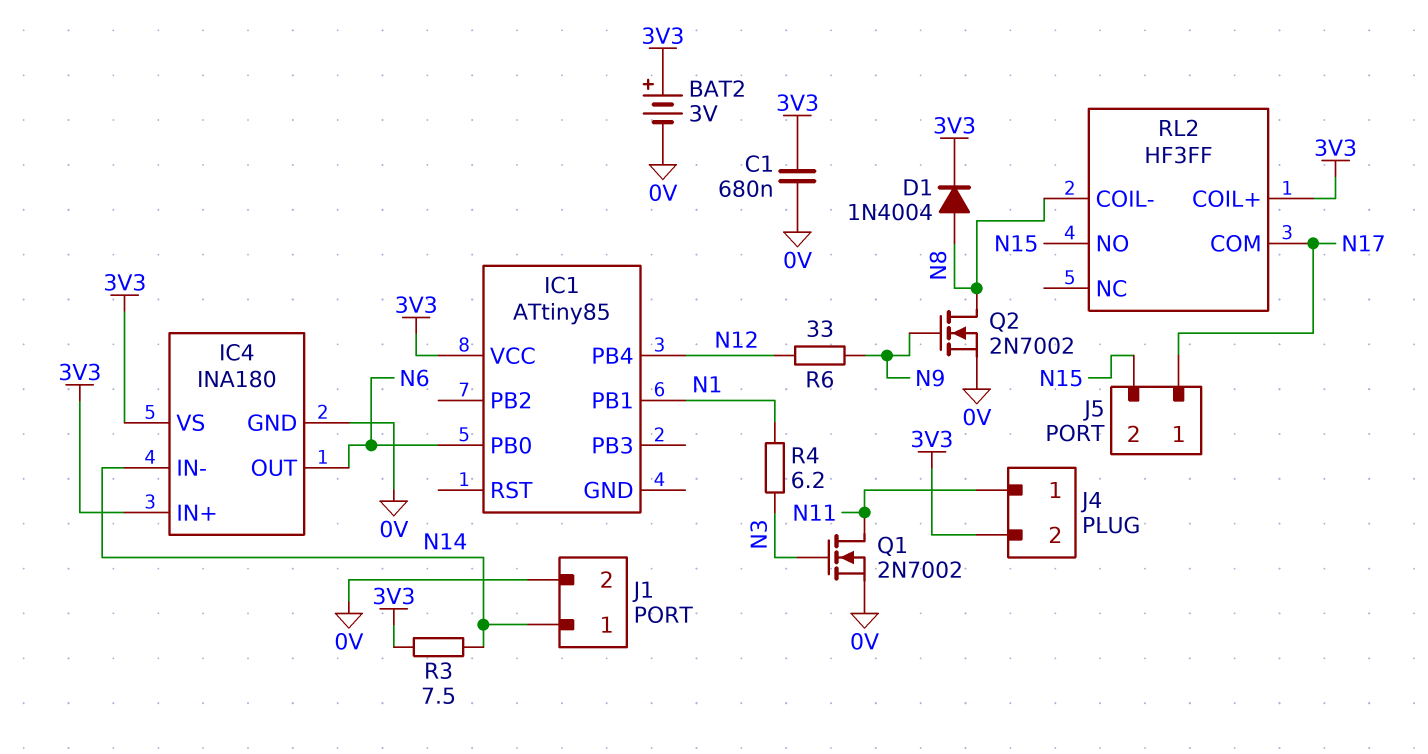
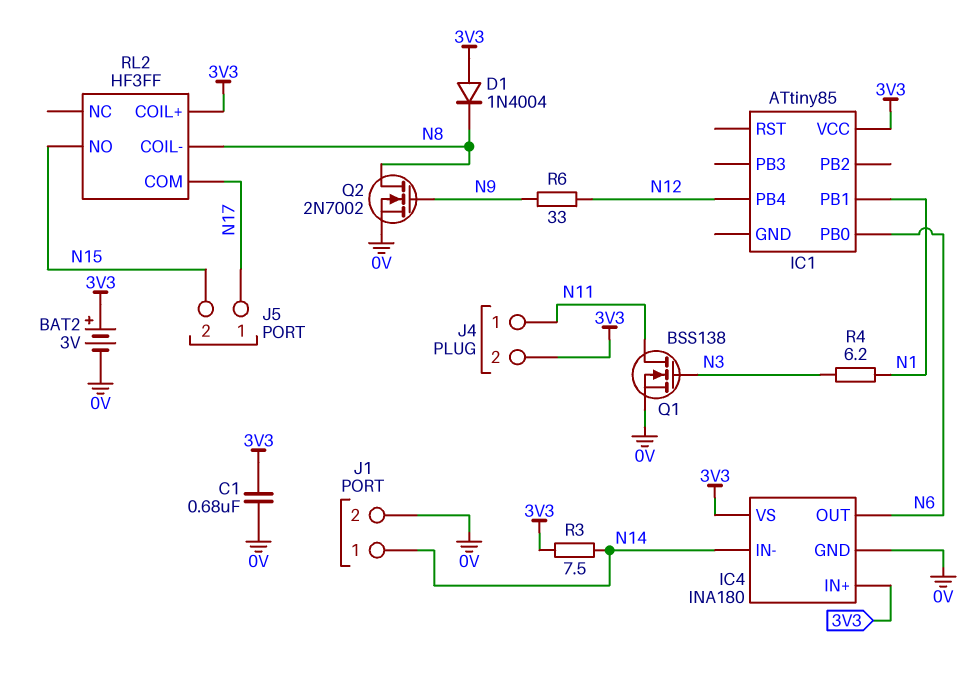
D1: diode 1N4004 (A N8, K 3V3) -> diode 1N4004 (A 3V3, K N8)
Q1: NMOS 2N7002 (G N3, D N11, S 0V) -> NMOS BSS138 (G N3, D N11, S 0V)

